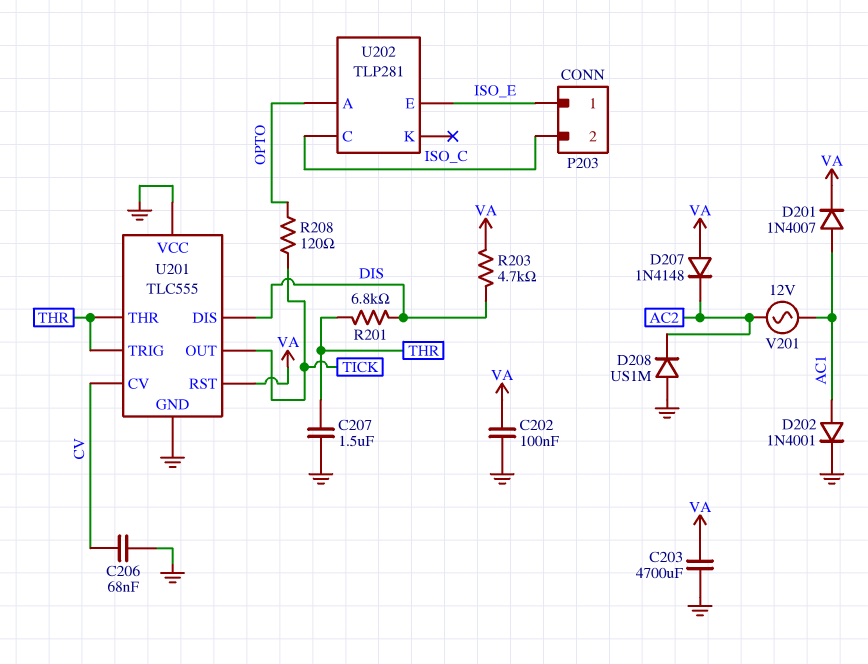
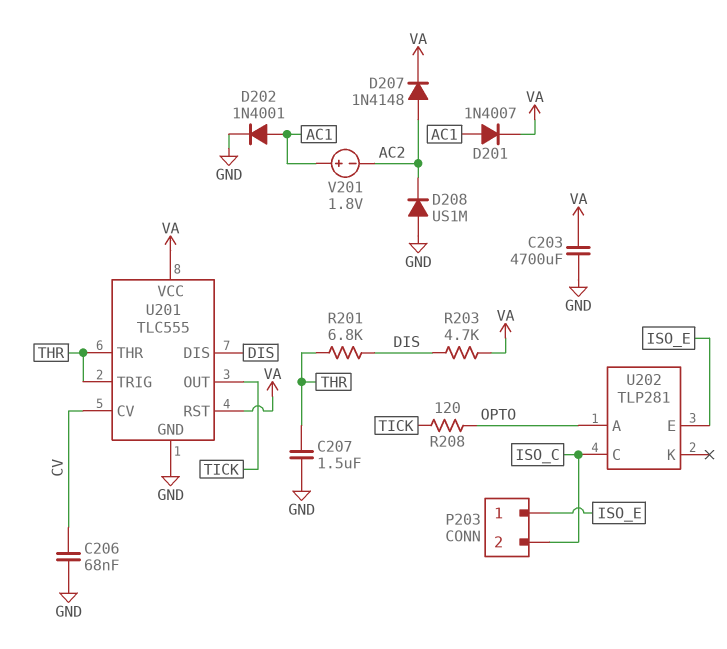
C202: 100nF (GND, VA) -> none
D207: diode 1N4148 (A VA, K AC2) -> diode 1N4148 (A AC2, K VA)
U201 pin VCC: GND -> VA
V201: AC 12V (AC1, AC2) -> 1.8V (plus AC1, minus AC2)

